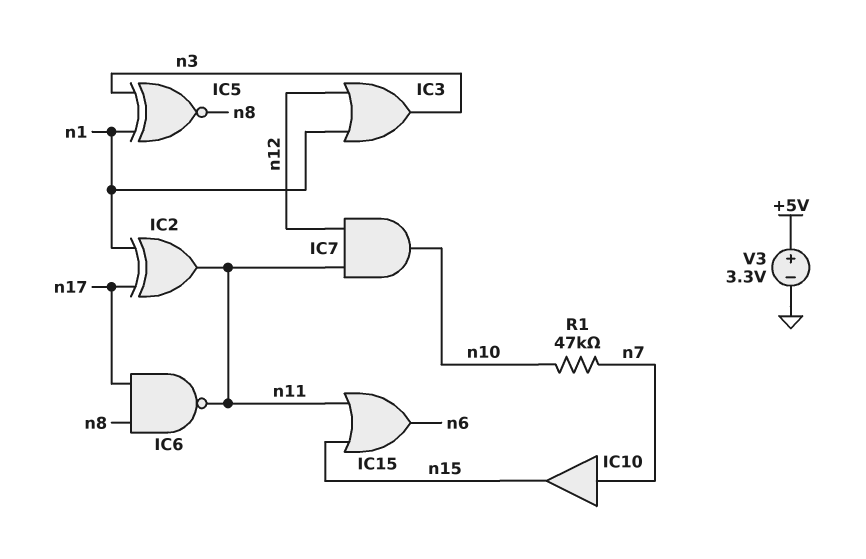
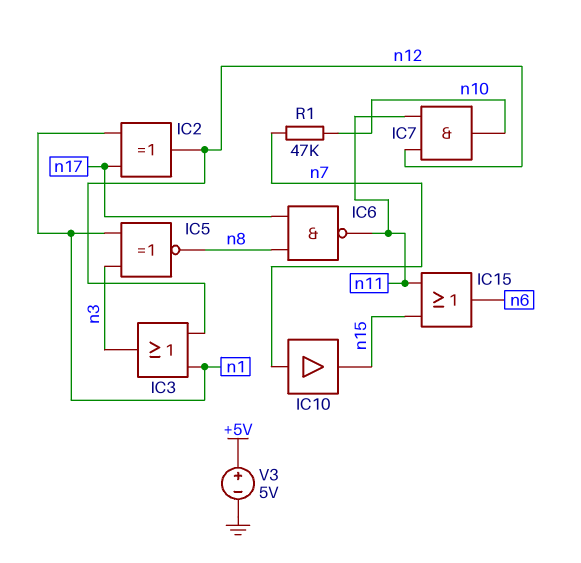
IC2: XOR (in n1, in n17, out n11) -> XOR (in n1, in n17, out n12)
V3: 3.3V (plus +5V, minus GND) -> 5V (plus +5V, minus GND)

